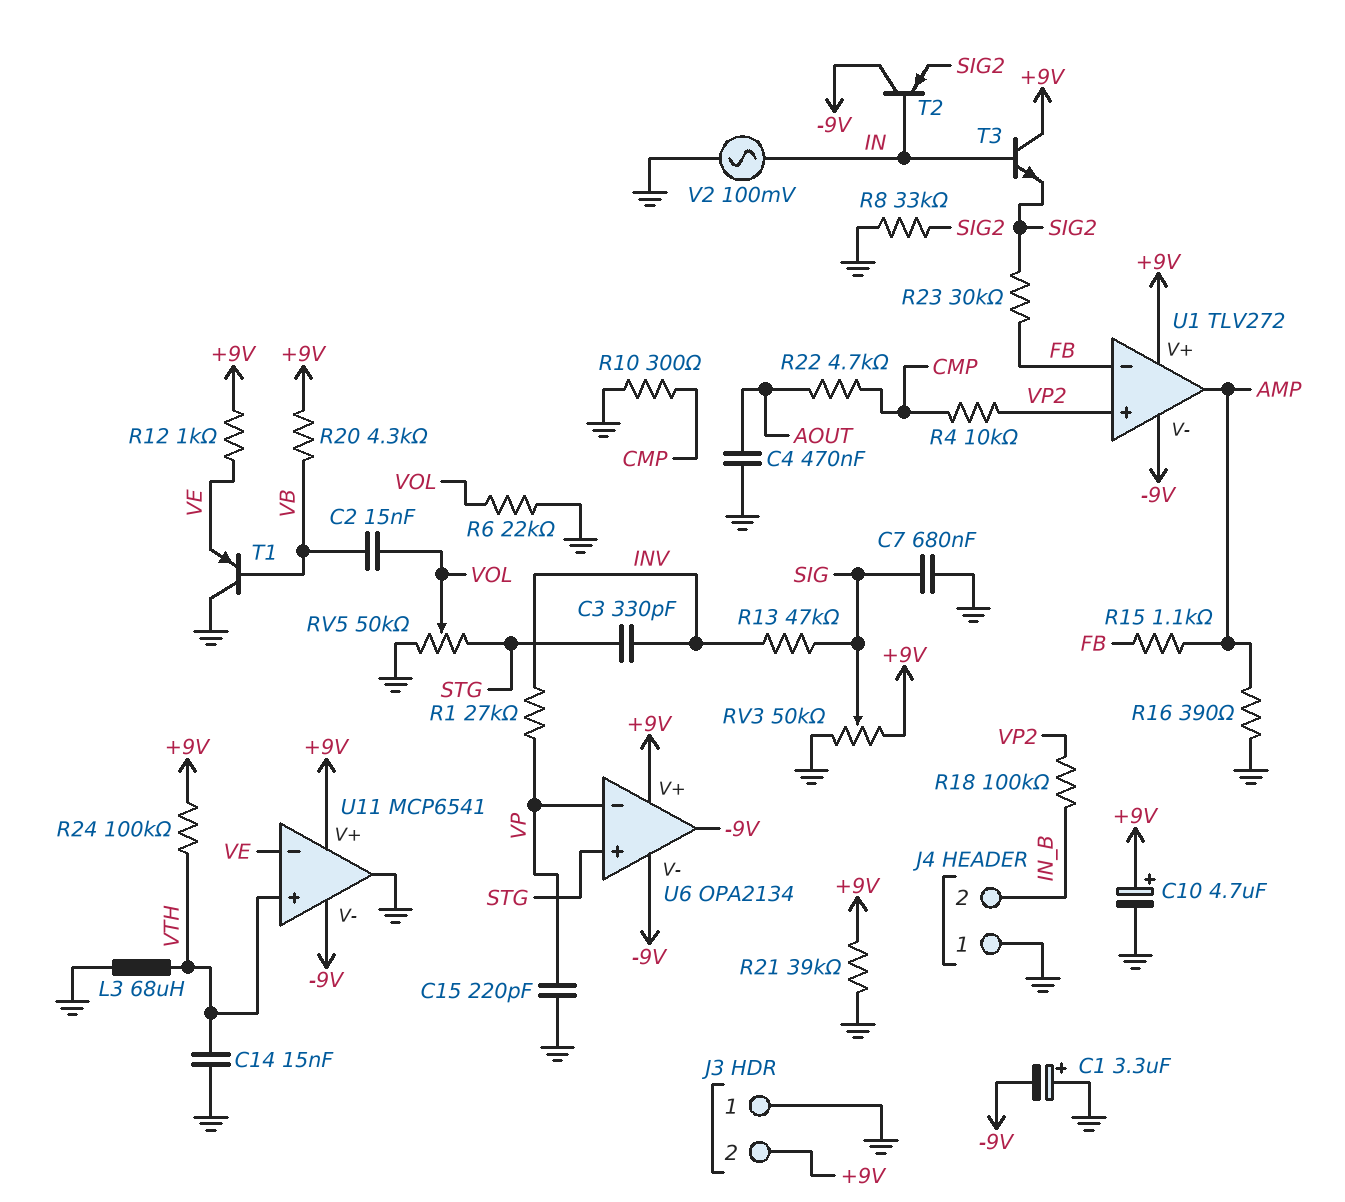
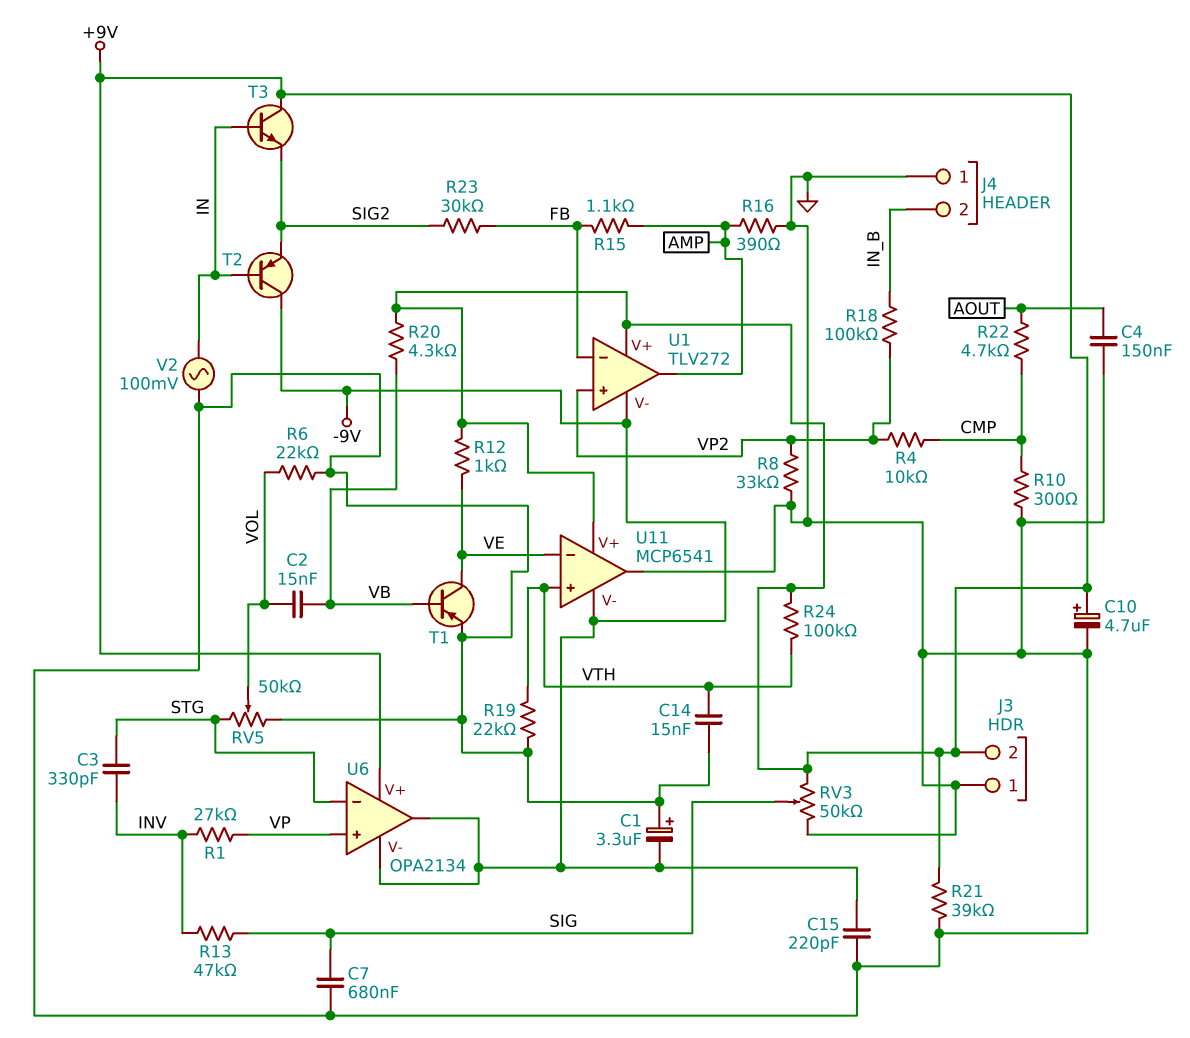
C4: 470nF (AOUT, GND) -> 150nF (AOUT, GND)
C15: 220pF (GND, VP) -> 220pF (-9V, GND)
L3: 68uH (GND, VTH) -> none
R8: 33k (GND, SIG2) -> 33k (GND, VP2)
R19: none -> 22k (GND, VTH)
T1: PNP (B VB, C GND, E VE) -> PNP (B VB, C VE, E GND)
U6 pin in+: STG -> VP
U6 pin in-: VP -> STG

